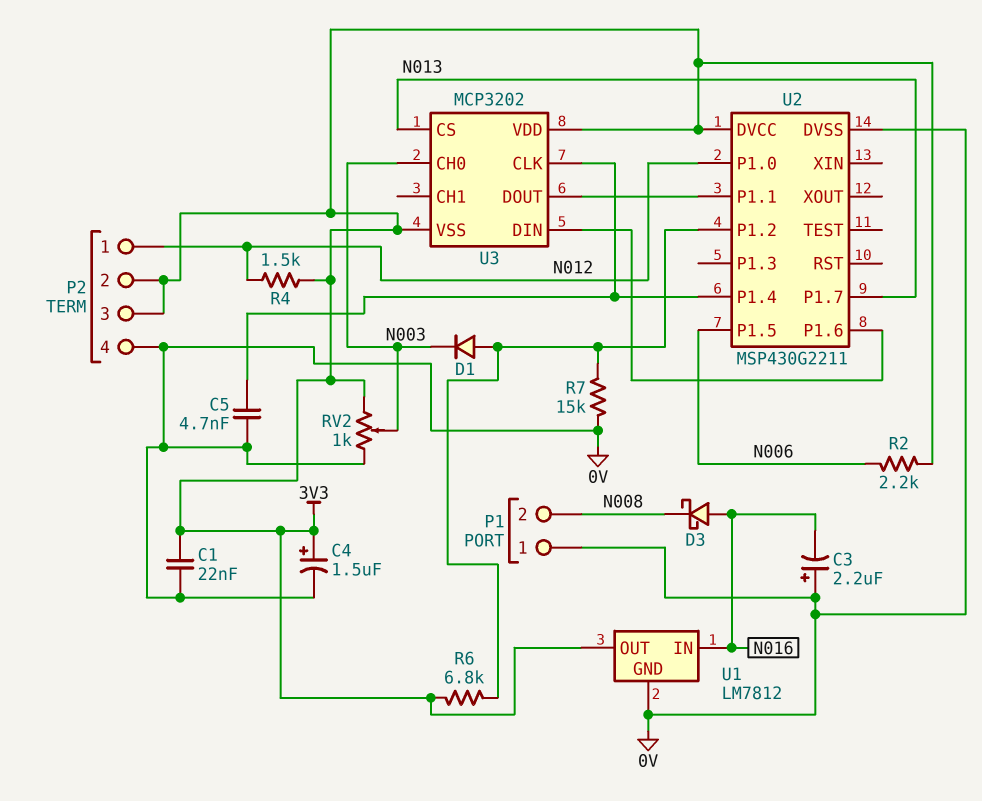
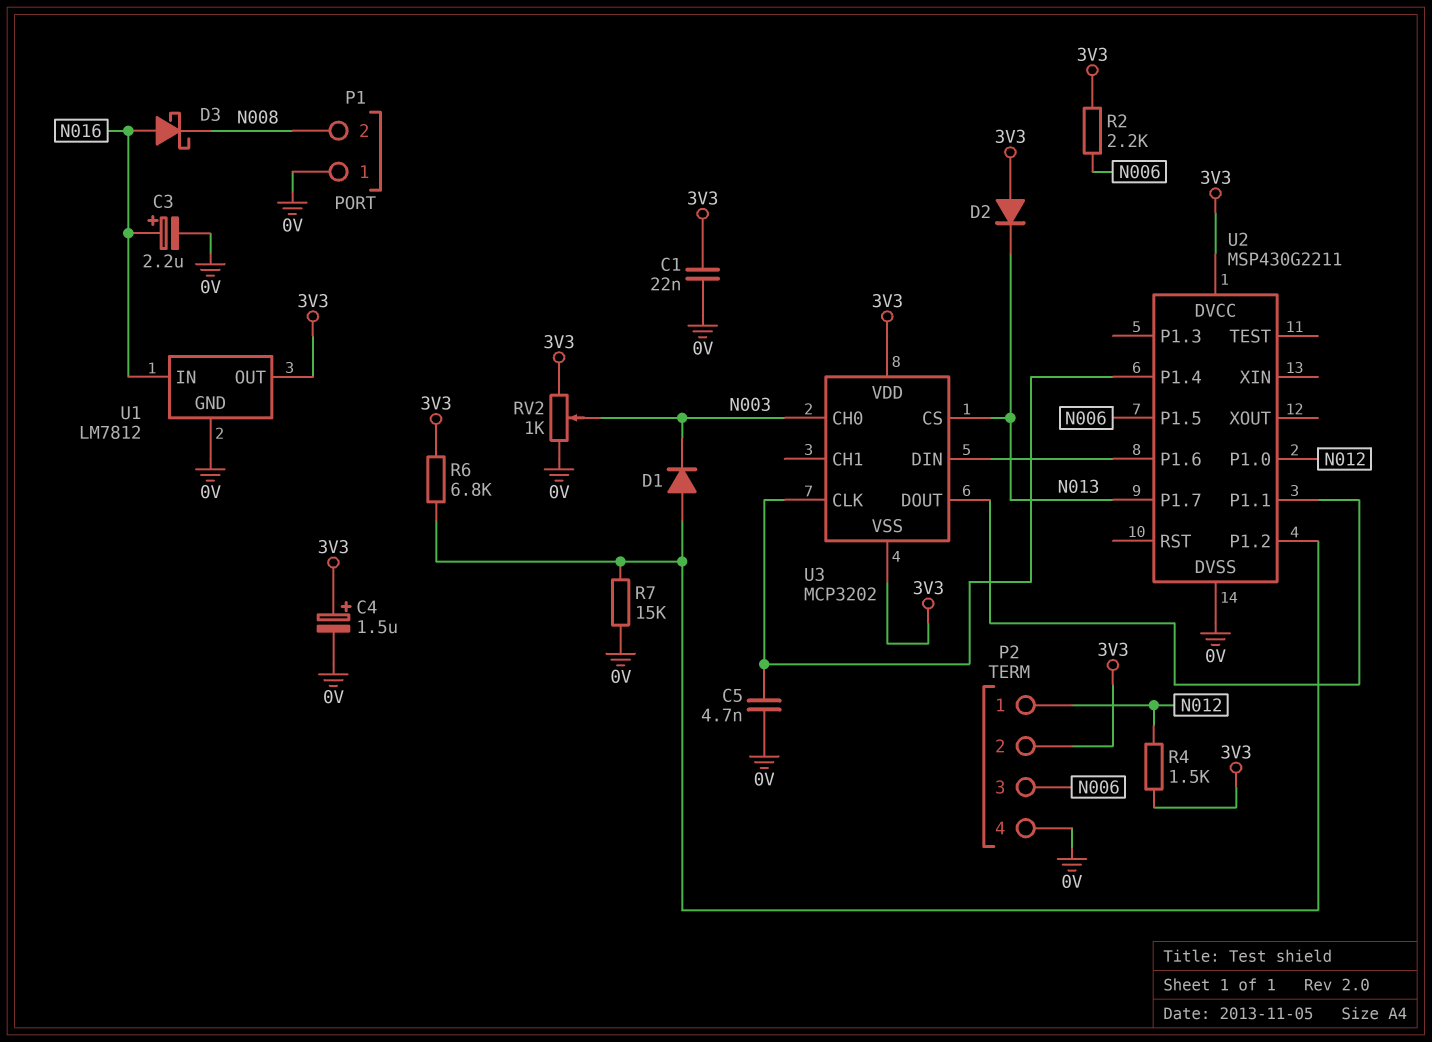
C3: 2.2uF (plus 0V, minus N016) -> 2.2uF (plus N016, minus 0V)
D2: none -> diode (A 3V3, K N013)
P2 pin 3: 3V3 -> N006

